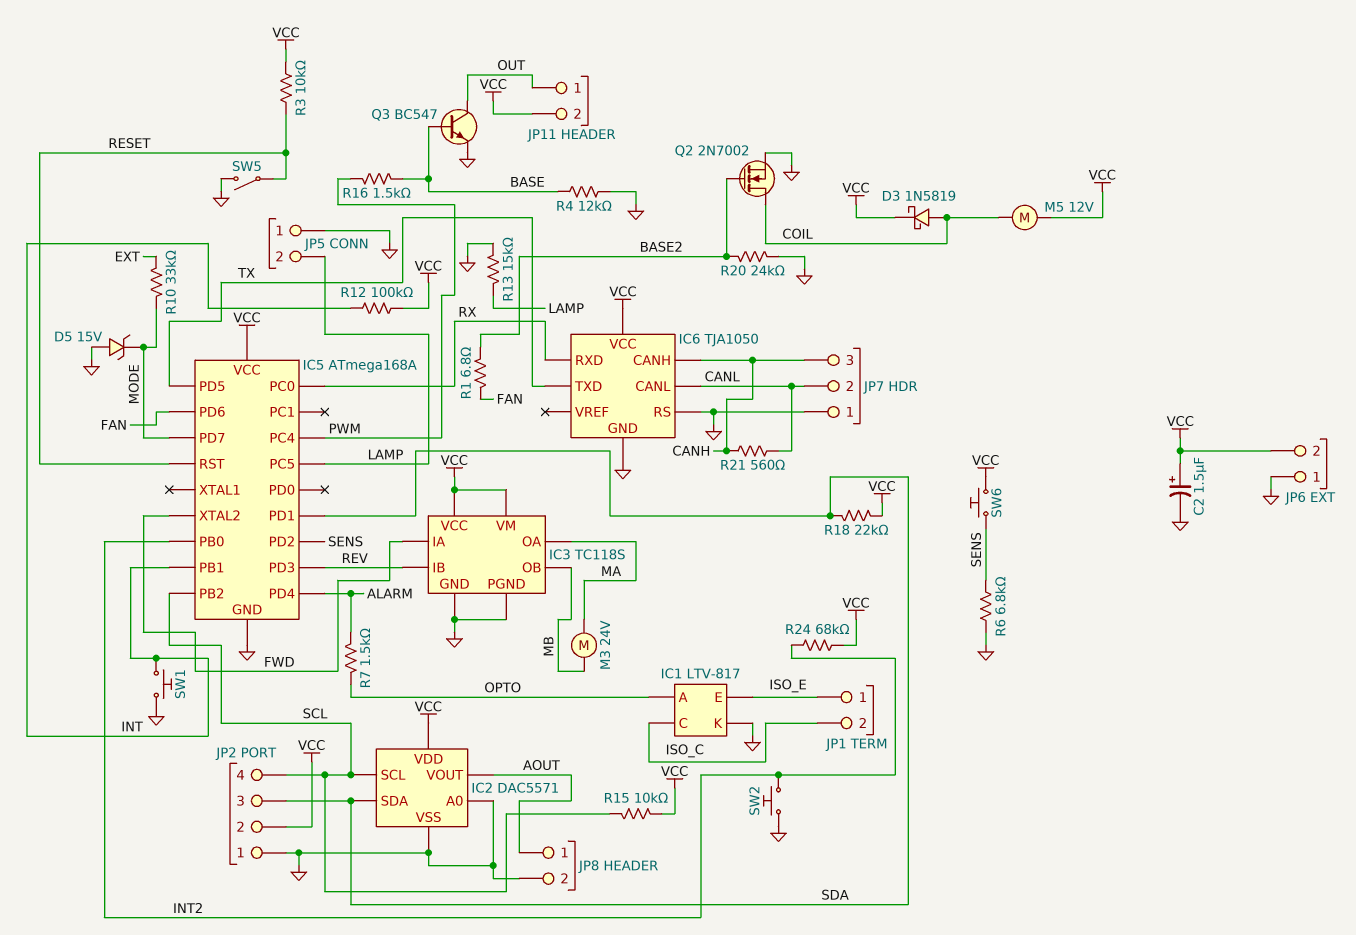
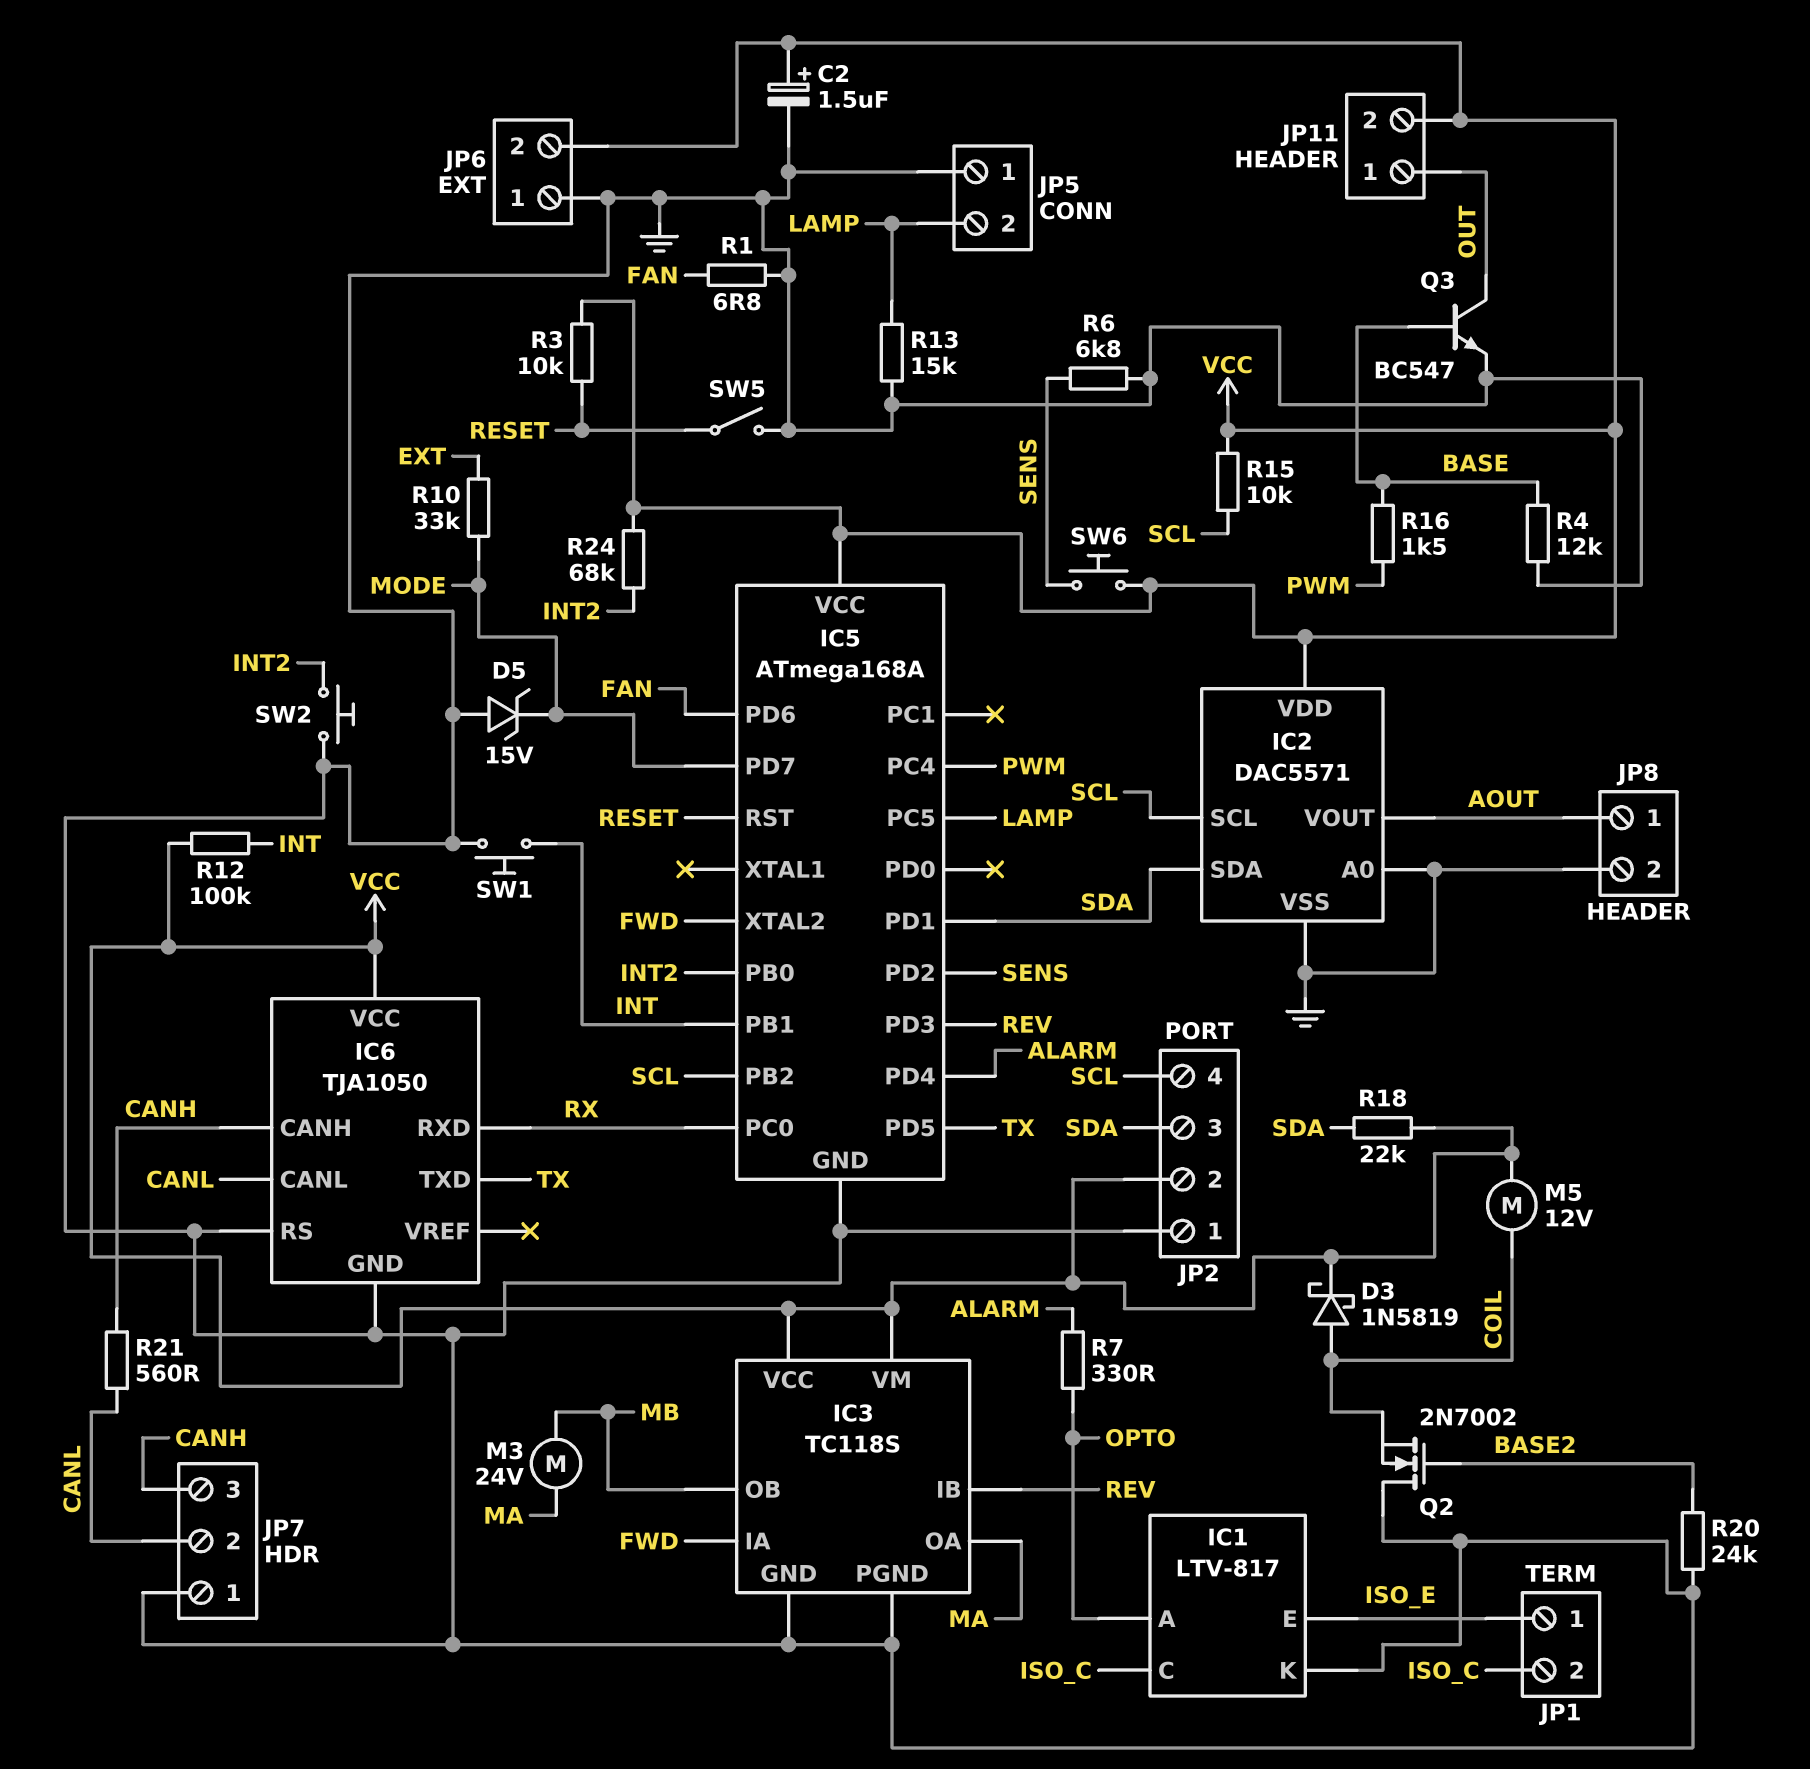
Q2: NMOS 2N7002 (G BASE2, D COIL, S GND) -> NMOS 2N7002 (G BASE2, D GND, S COIL)
R1: 6.8 (BASE2, FAN) -> 6.8 (FAN, GND)
R7: 1.5k (ALARM, OPTO) -> 330 (ALARM, OPTO)

